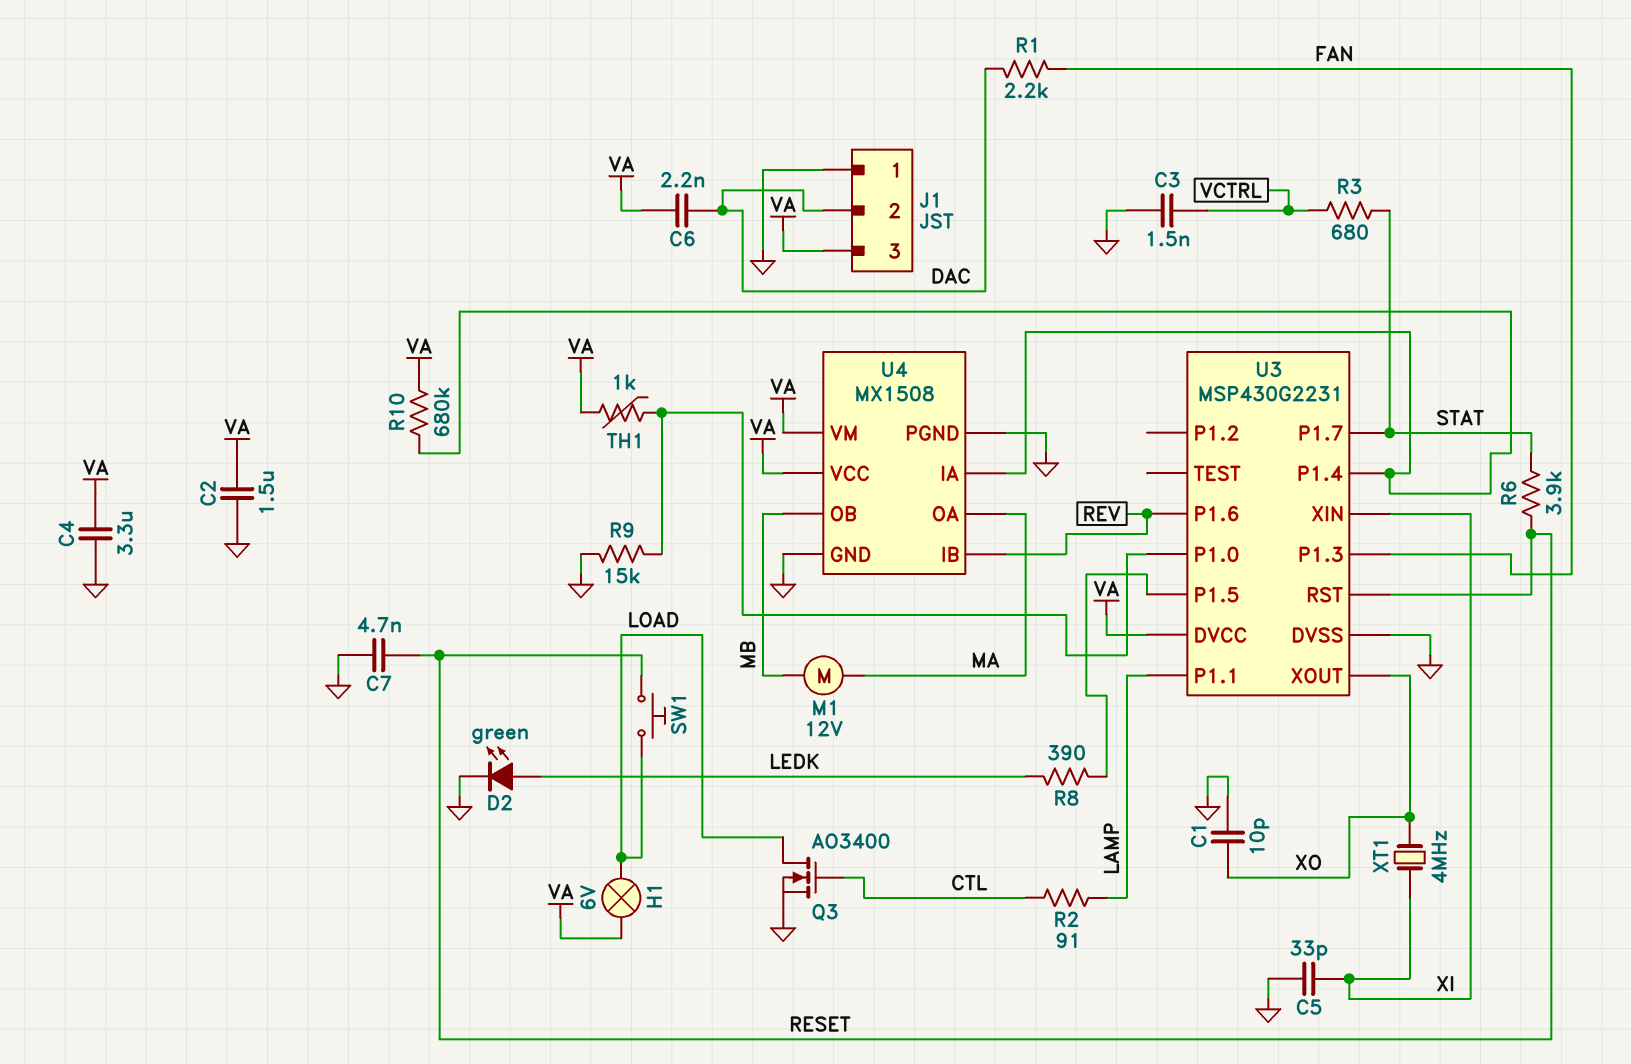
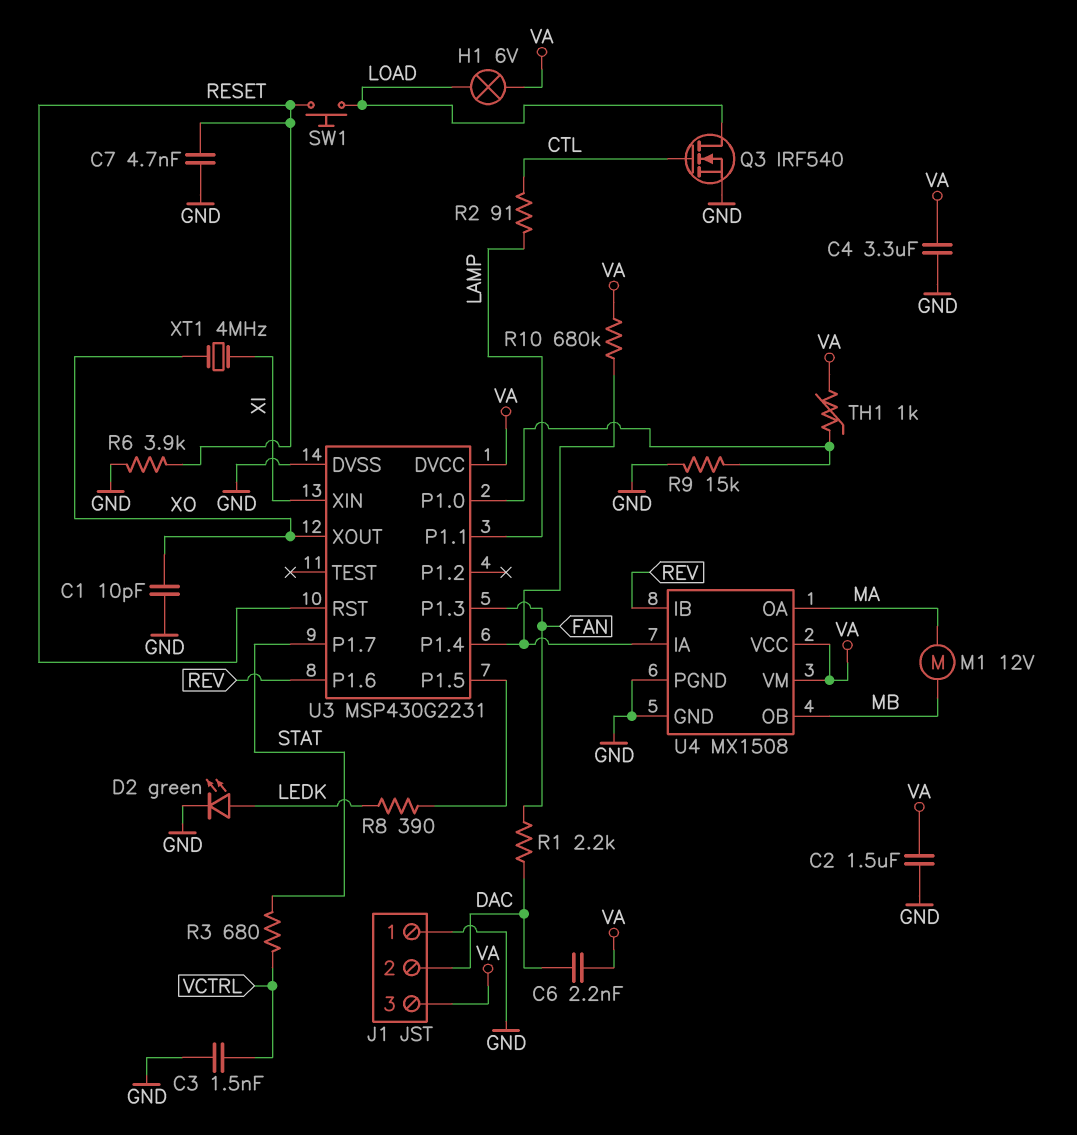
C5: 33pF (GND, XI) -> none
Q3: NMOS AO3400 (G CTL, D LOAD, S GND) -> NMOS IRF540 (G CTL, D LOAD, S GND)
R6: 3.9k (RESET, STAT) -> 3.9k (GND, RESET)

